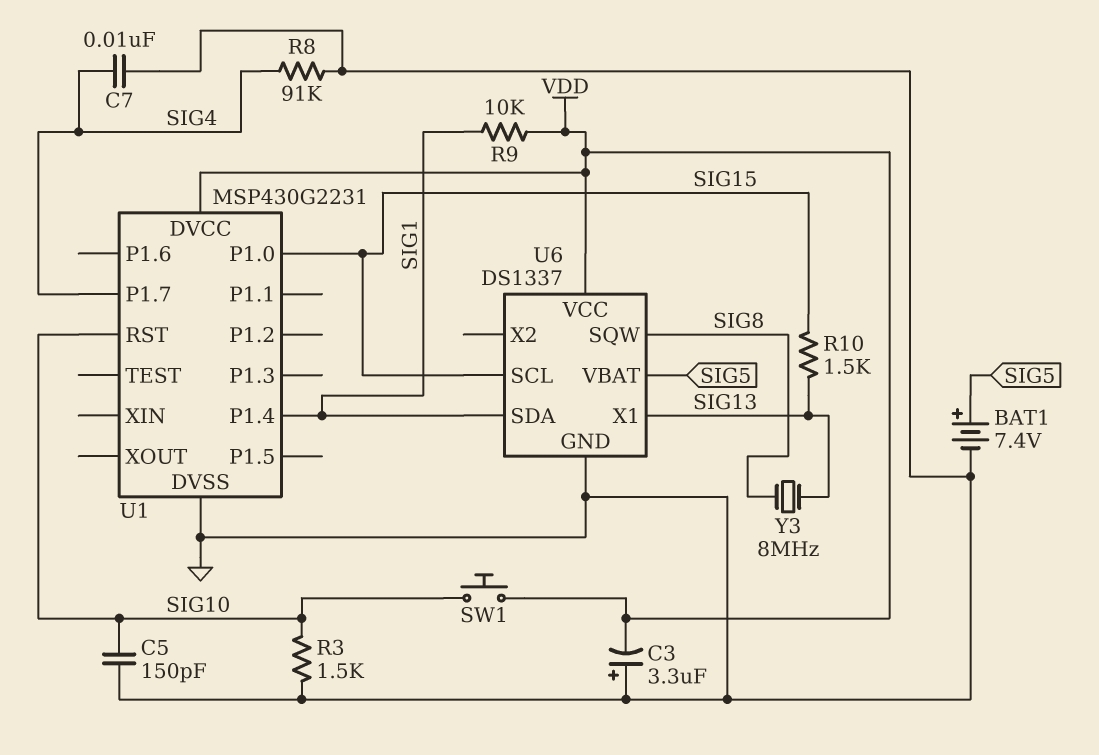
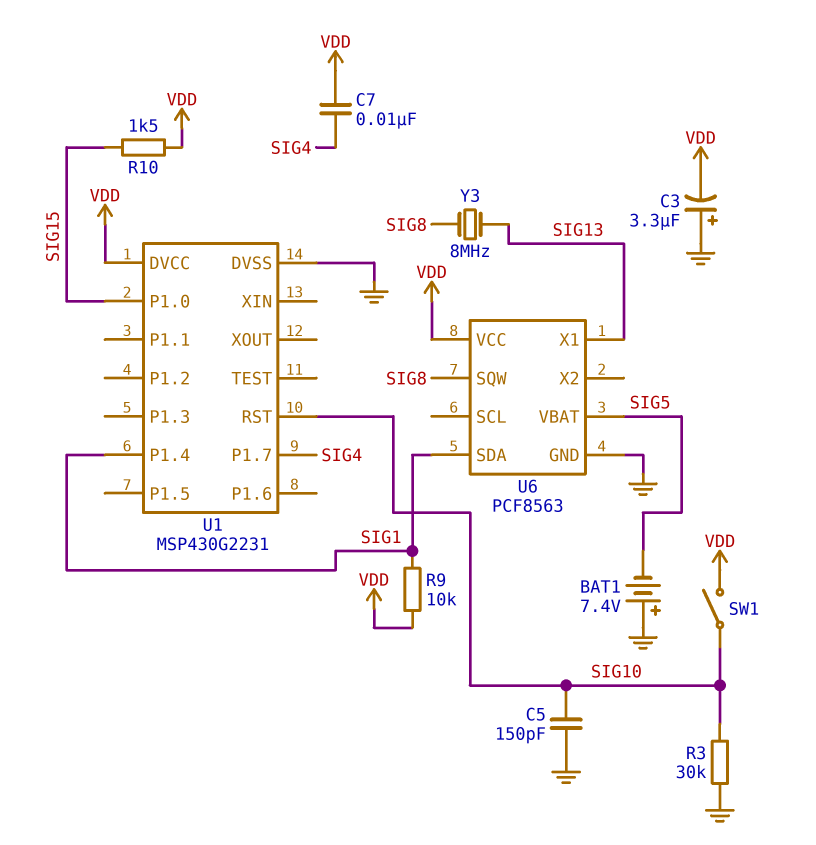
BAT1: 7.4V (plus SIG5, minus GND) -> 7.4V (plus GND, minus SIG5)
C7: 10nF (GND, SIG4) -> 10nF (SIG4, VDD)
R3: 1.5k (GND, SIG10) -> 30k (GND, SIG10)
R8: 91k (GND, SIG4) -> none
R10: 1.5k (SIG13, SIG15) -> 1.5k (SIG15, VDD)
SW1: button (SIG10, VDD) -> switch (SIG10, VDD)
U6: DS1337 -> PCF8563
U6 pin SCL: SIG15 -> none

